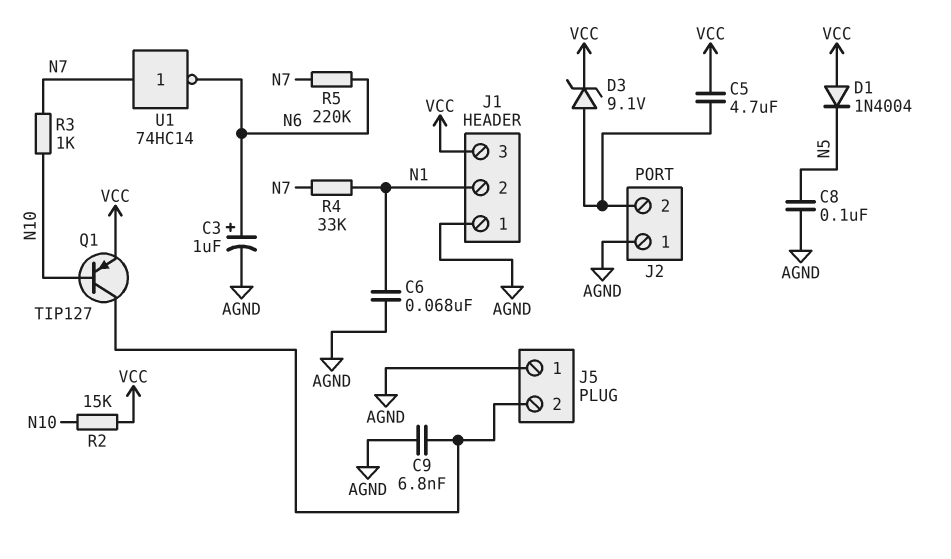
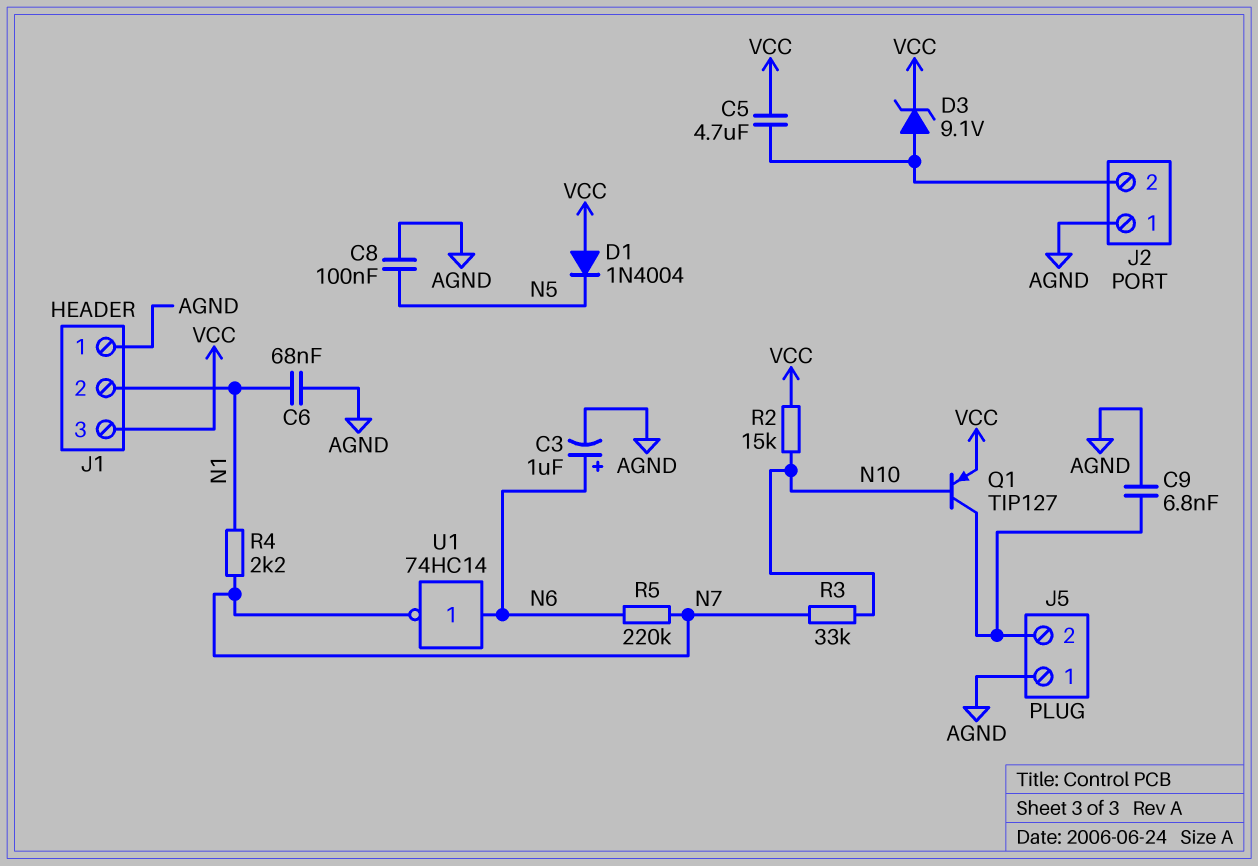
R3: 1k (N7, N10) -> 33k (N7, N10)
R4: 33k (N1, N7) -> 2.2k (N1, N7)
U1: NOT 74HC14 (in N7, out N6) -> NOT 74HC14 (in N6, out N7)

